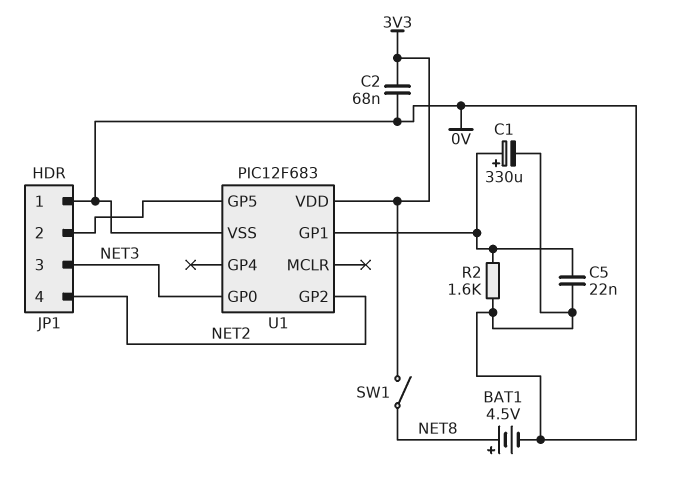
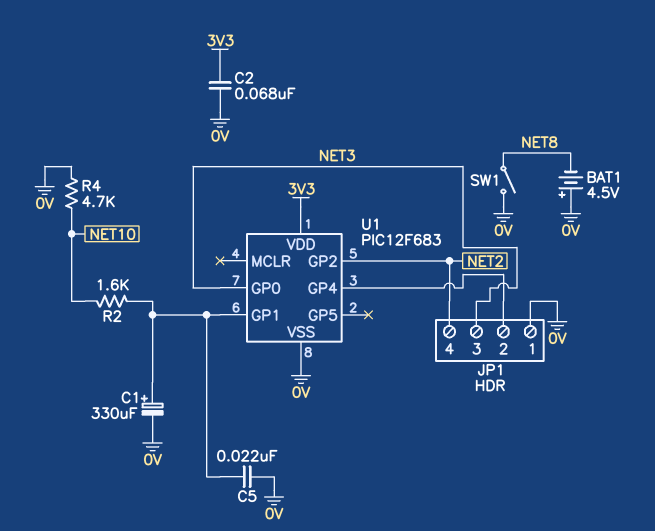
BAT1: 4.5V (plus NET8, minus 0V) -> 4.5V (plus 0V, minus NET8)
R2: 1.6k (0V, U1/GP1) -> 1.6k (NET10, U1/GP1)
R4: none -> 4.7k (0V, NET10)
SW1: switch (3V3, NET8) -> switch (0V, NET8)
U1 pin GP4: none -> JP1/2
U1 pin GP5: JP1/2 -> none

